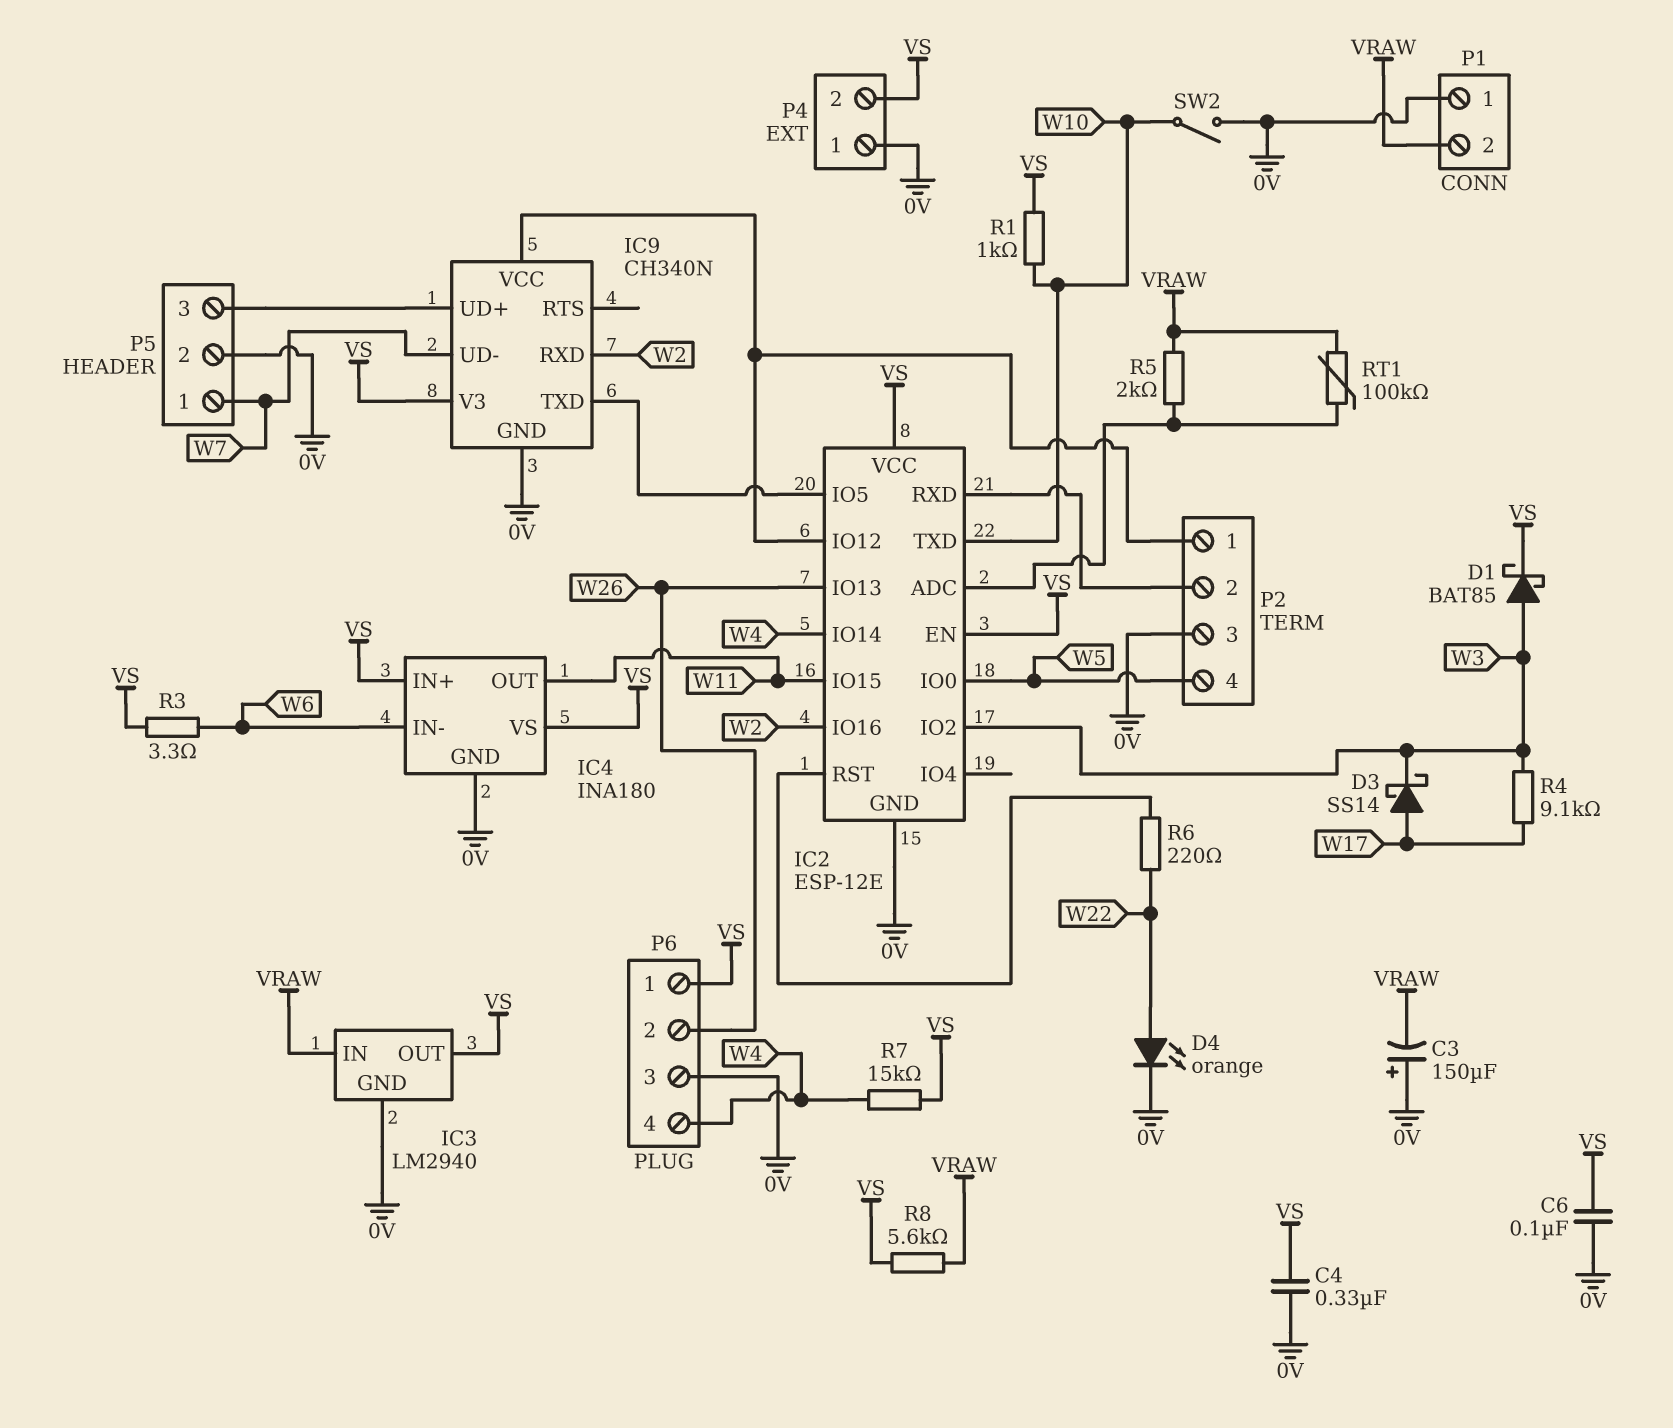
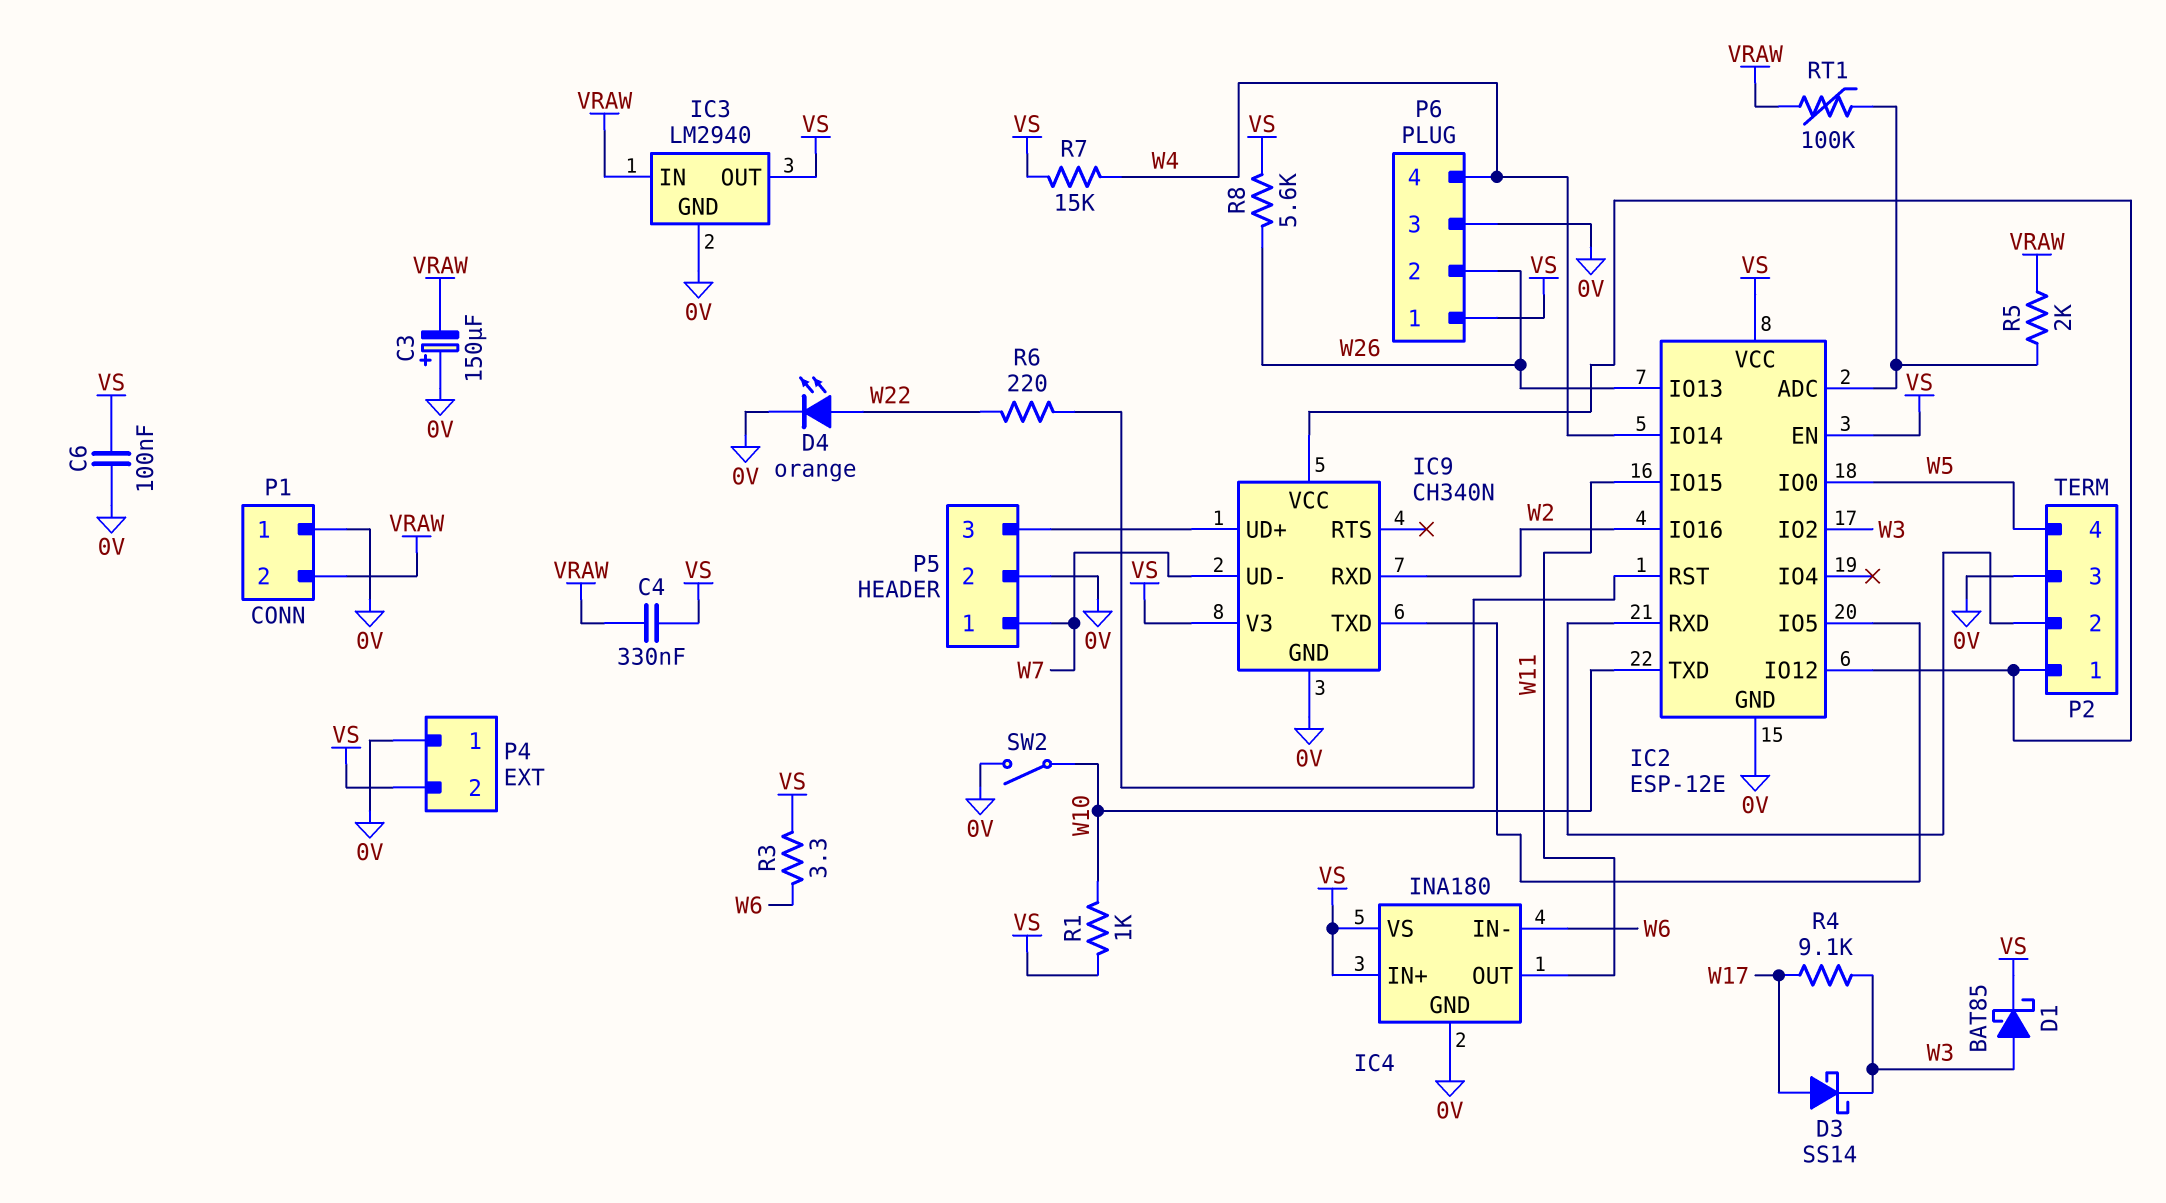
C4: 330nF (0V, VS) -> 330nF (VRAW, VS)
R8: 5.6k (VRAW, VS) -> 5.6k (VS, W26)

